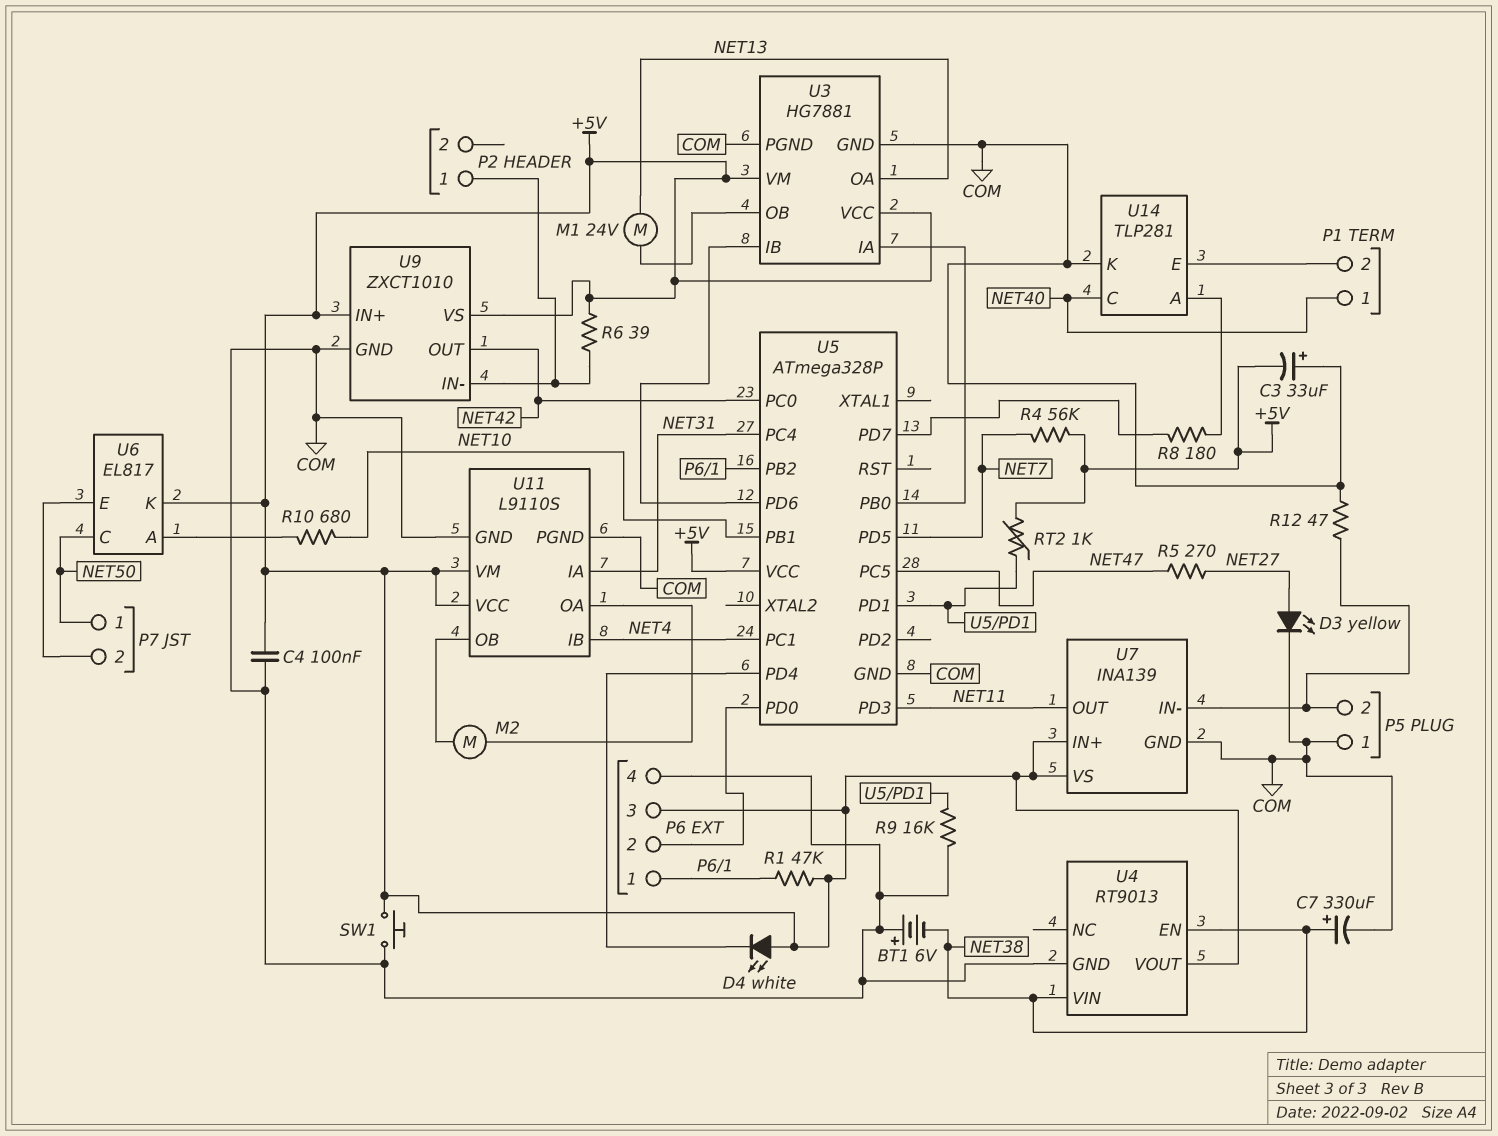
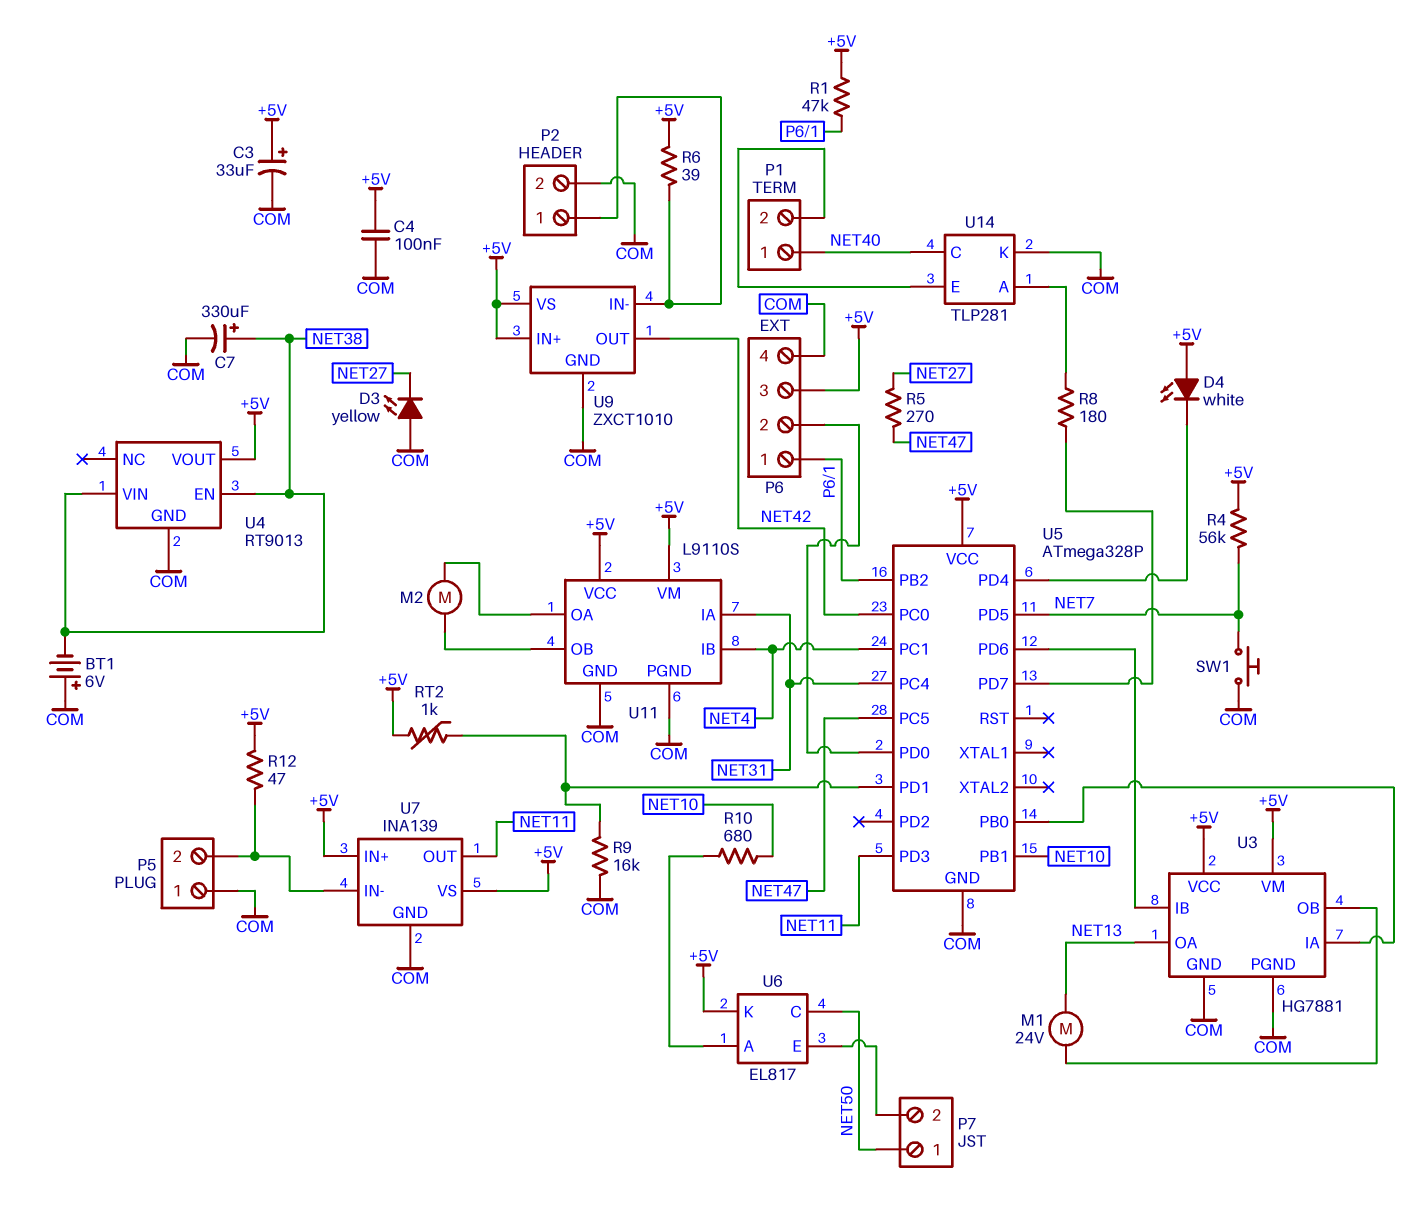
C3: 33uF (plus COM, minus +5V) -> 33uF (plus +5V, minus COM)
D3: LED yellow (A NET27, K COM) -> LED yellow (A COM, K NET27)
P2 pin 2: none -> COM
R12: 47 (COM, P5/2) -> 47 (+5V, P5/2)
SW1: button (+5V, COM) -> button (COM, NET7)

